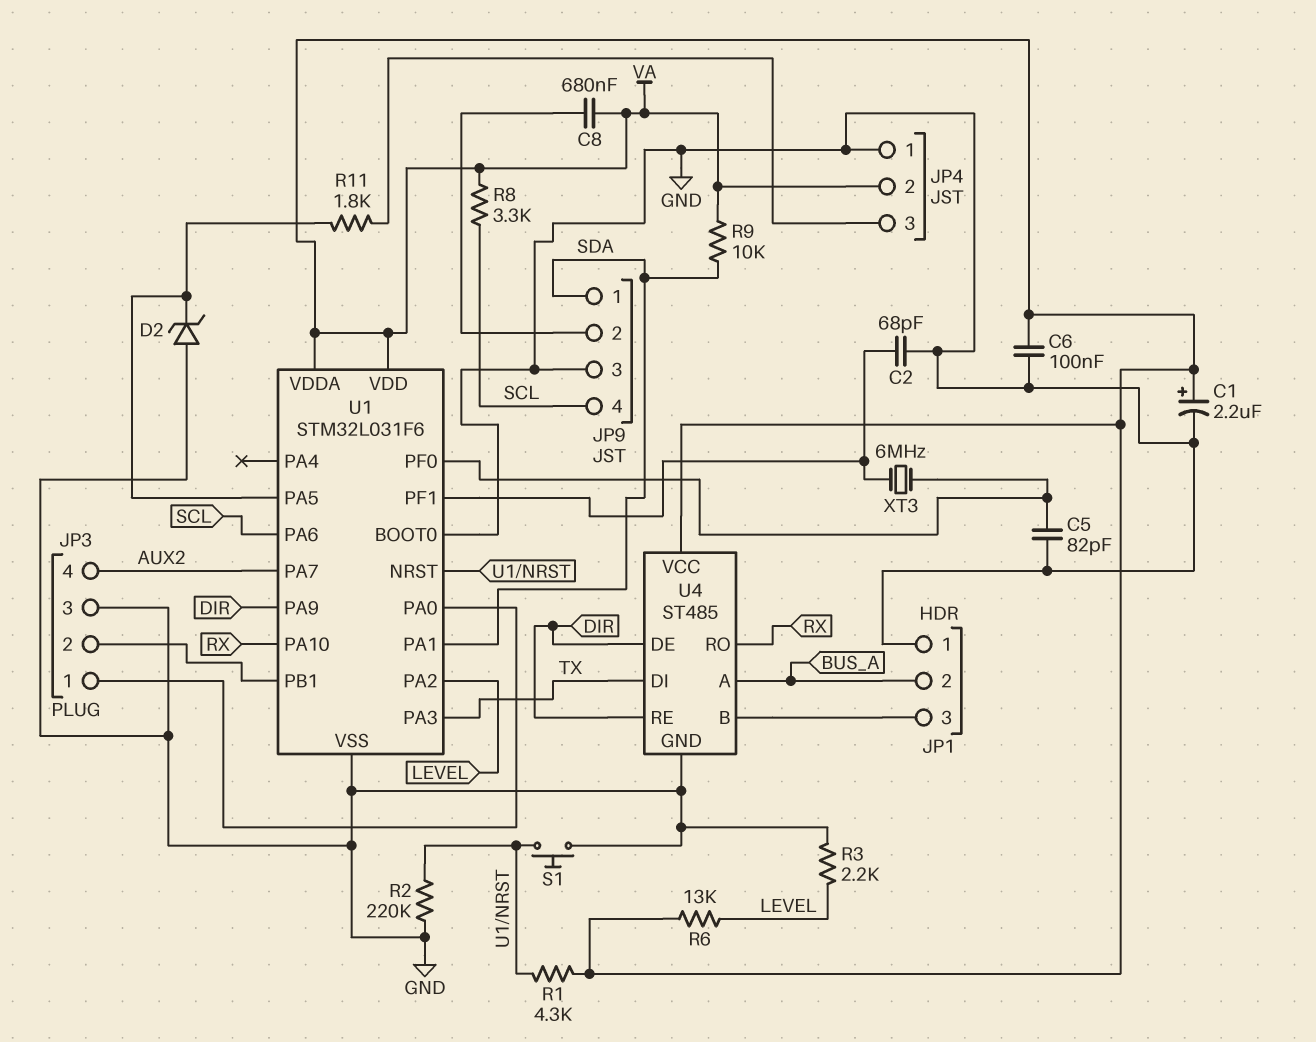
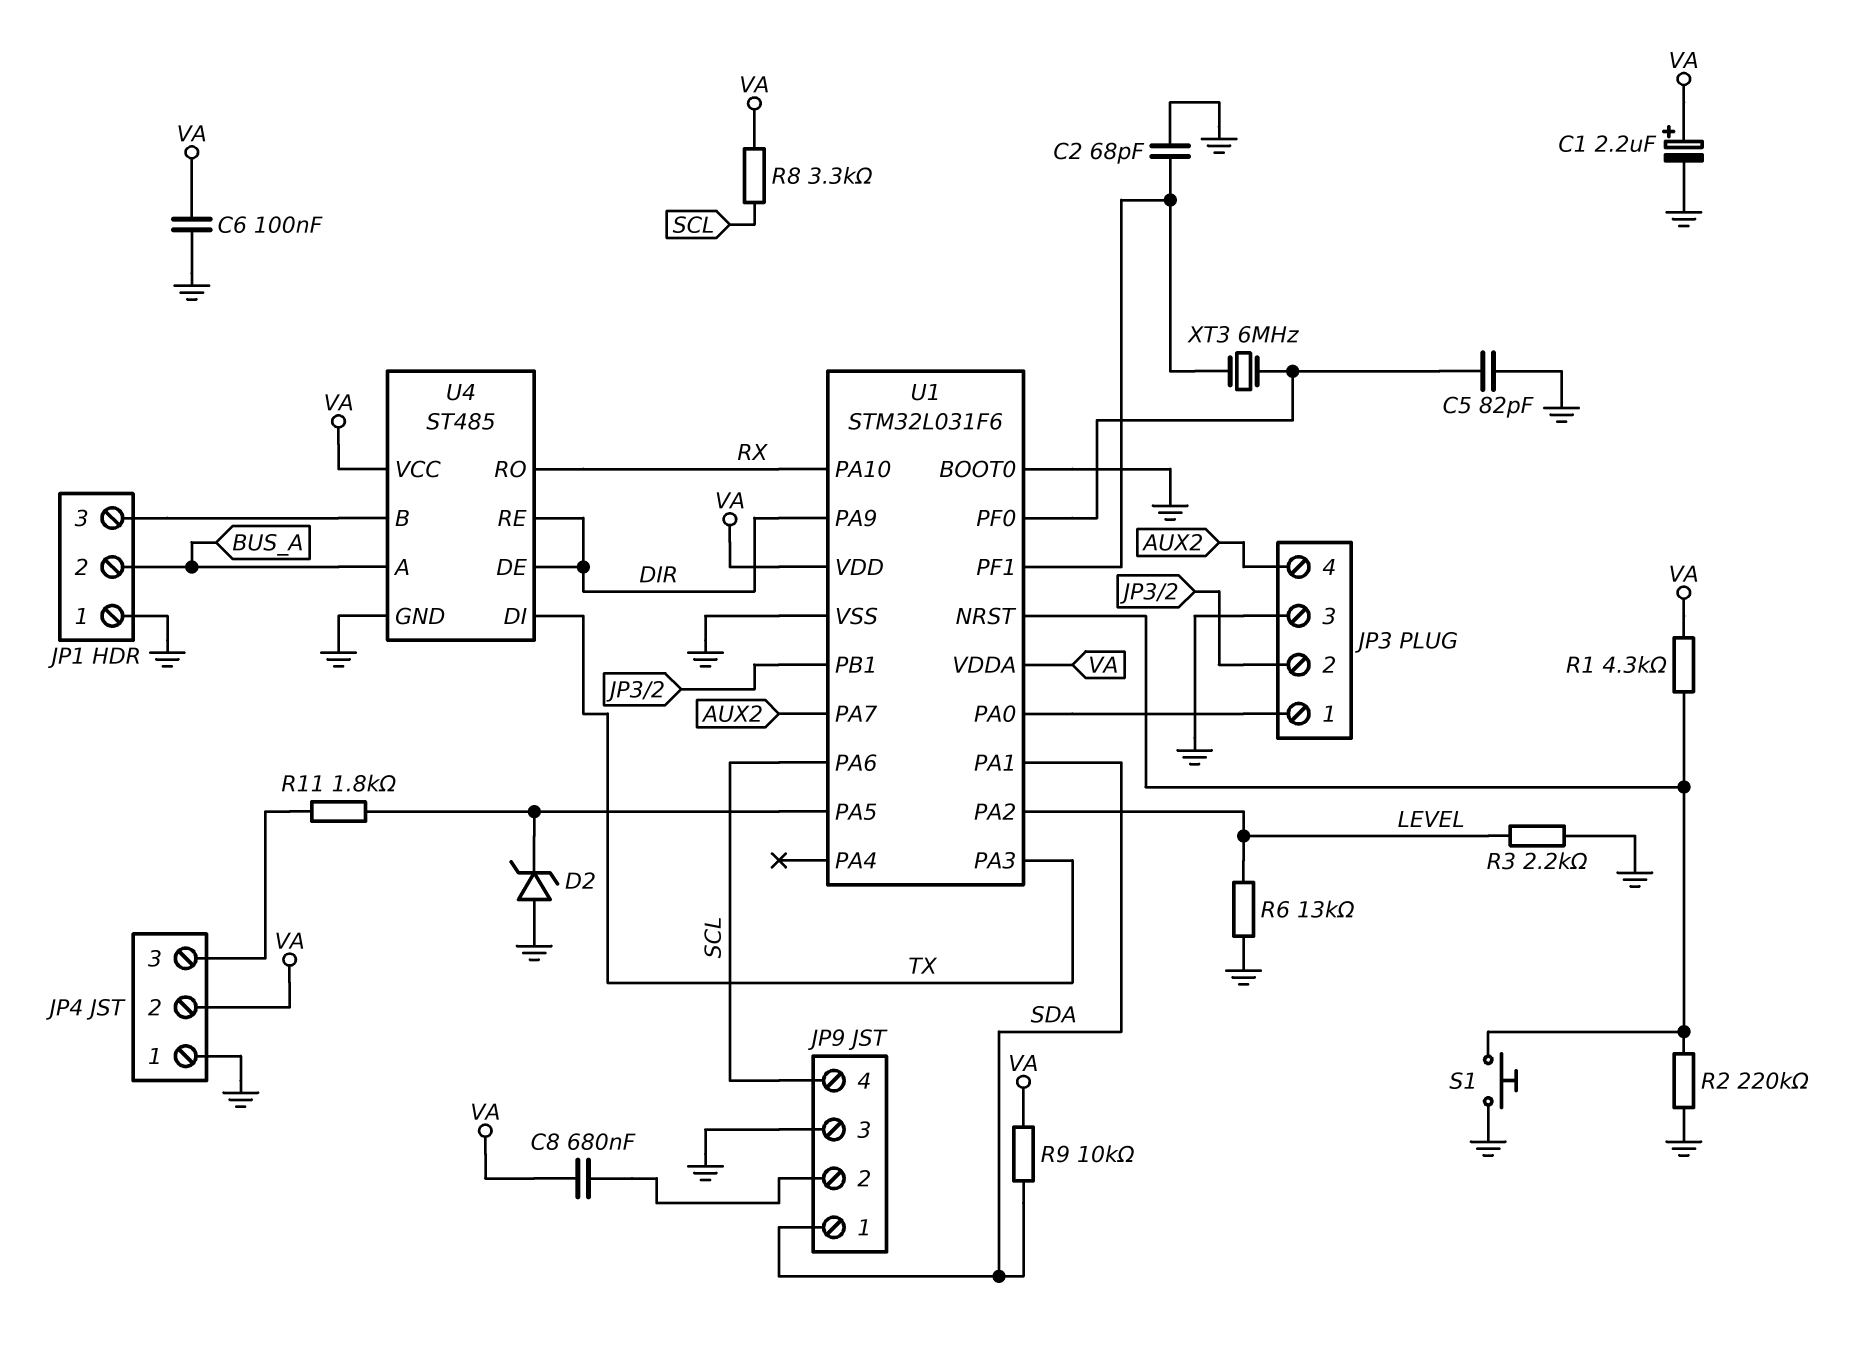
R6: 13k (LEVEL, VA) -> 13k (GND, LEVEL)

